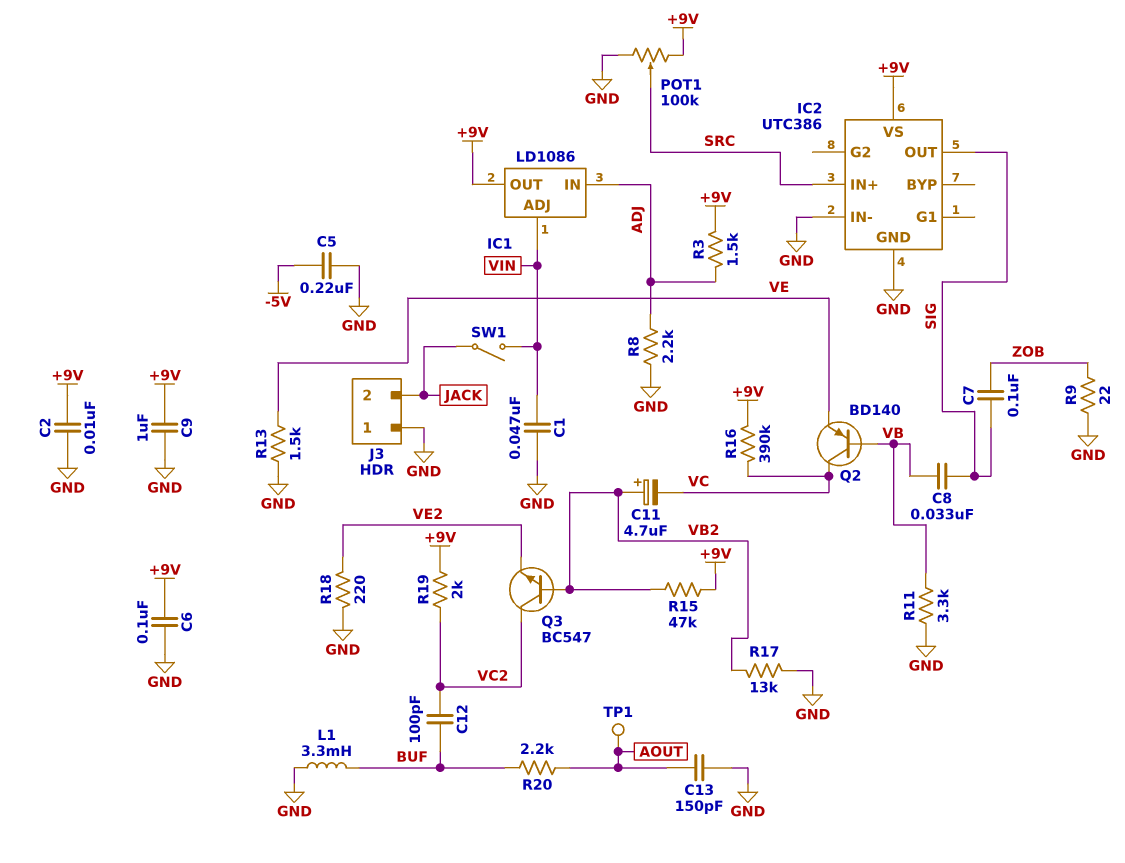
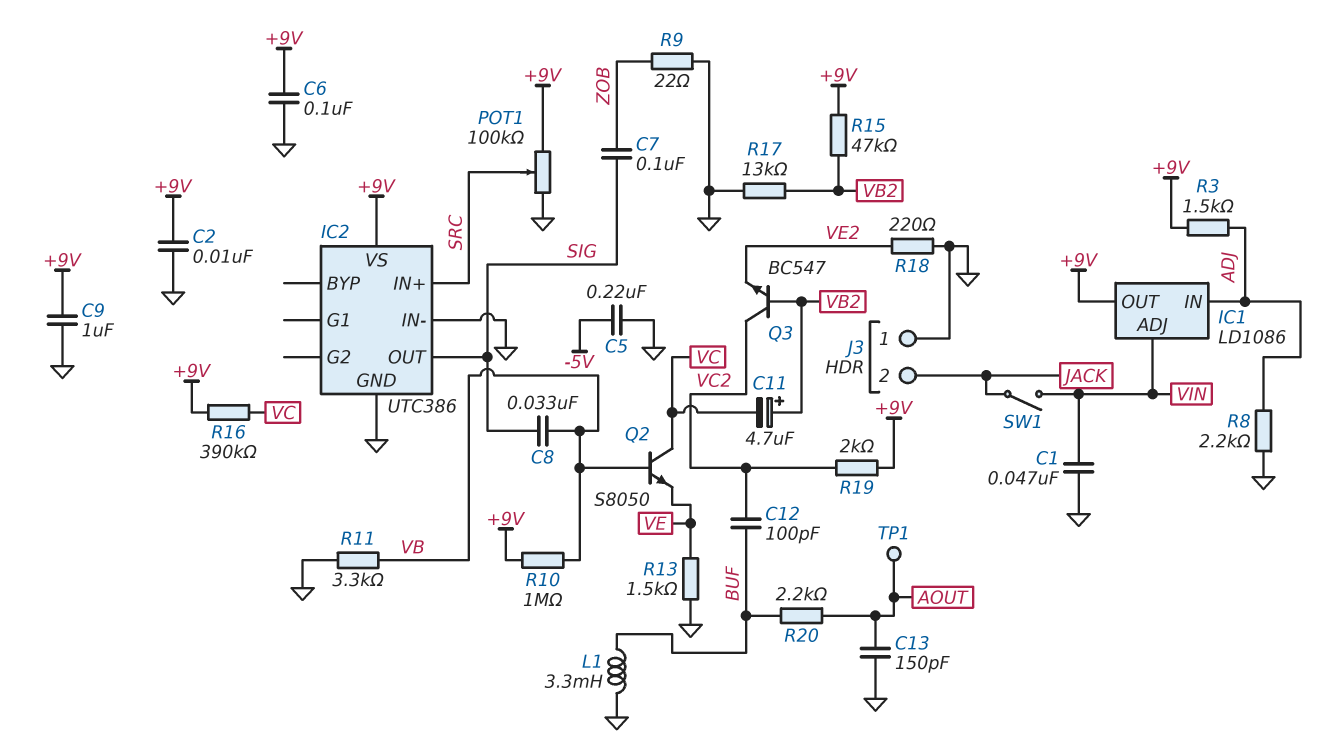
Q2: PNP BD140 (B VB, C VC, E VE) -> NPN S8050 (B VB, C VC, E VE)
R10: none -> 1M (+9V, VB)

